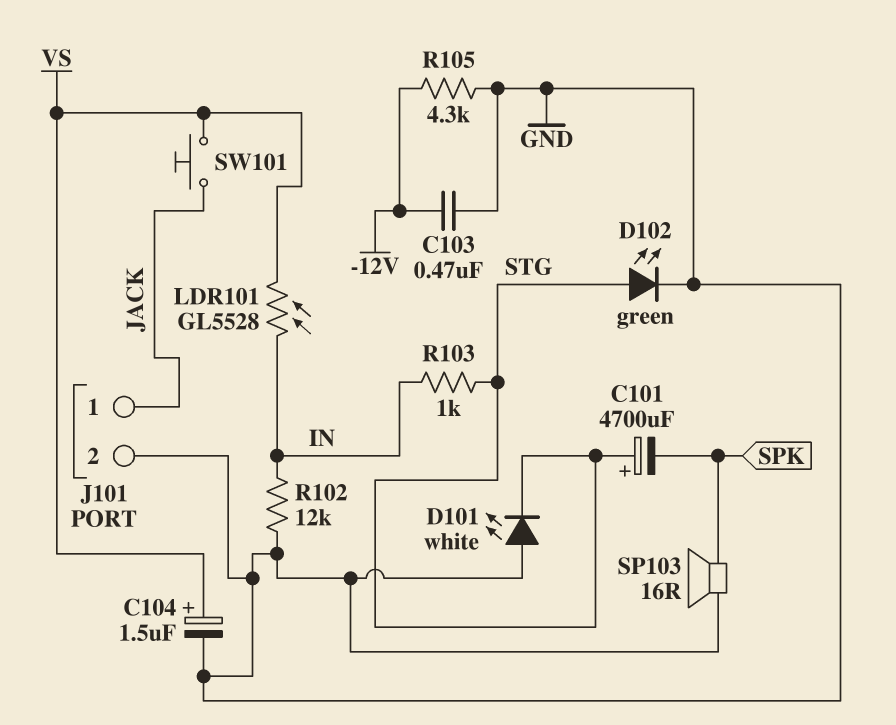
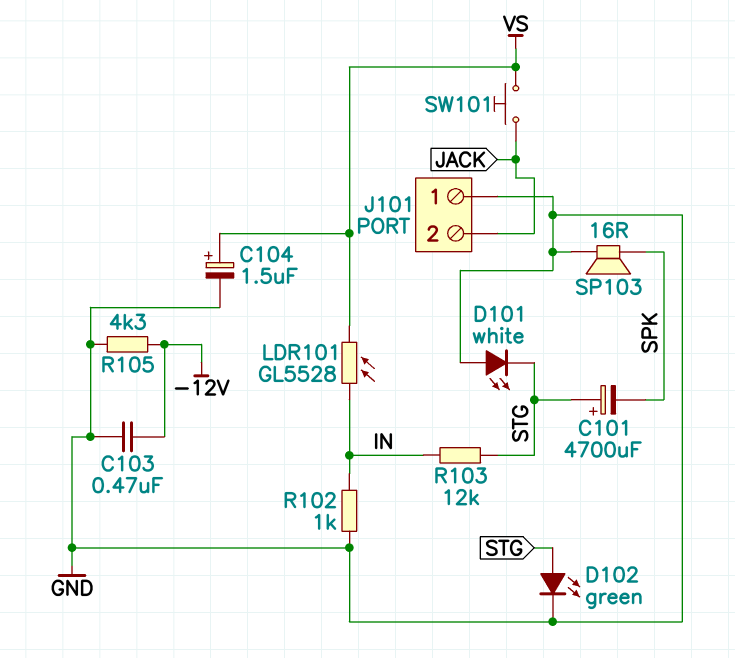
J101 pin 1: JACK -> GND
J101 pin 2: GND -> JACK
R102: 12k (GND, IN) -> 1k (GND, IN)
R103: 1k (IN, STG) -> 12k (IN, STG)

